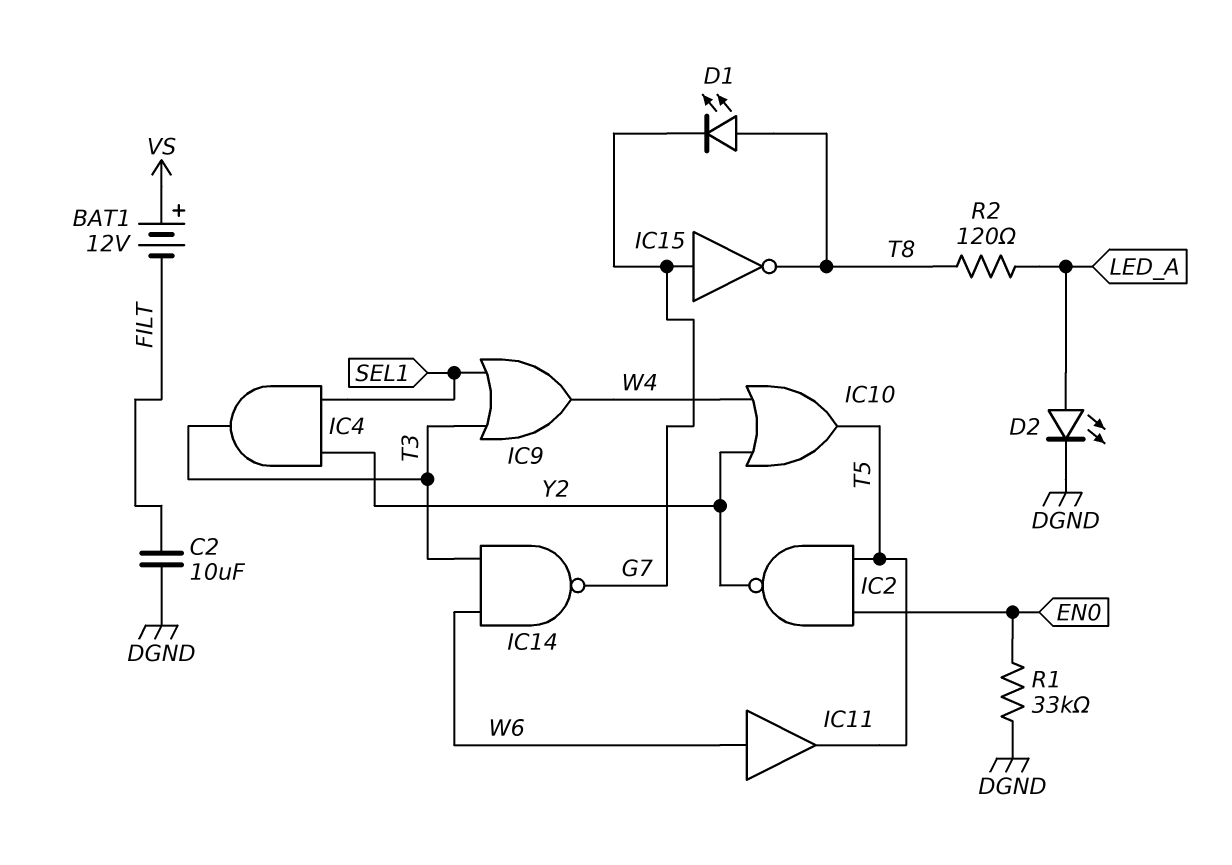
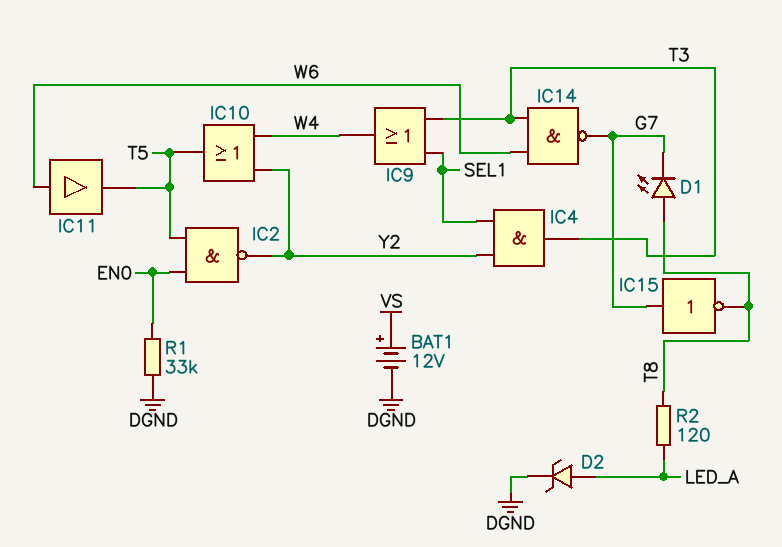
BAT1: 12V (plus VS, minus FILT) -> 12V (plus VS, minus DGND)
C2: 10uF (DGND, FILT) -> none
D2: LED (A LED_A, K DGND) -> zener (A LED_A, K DGND)

